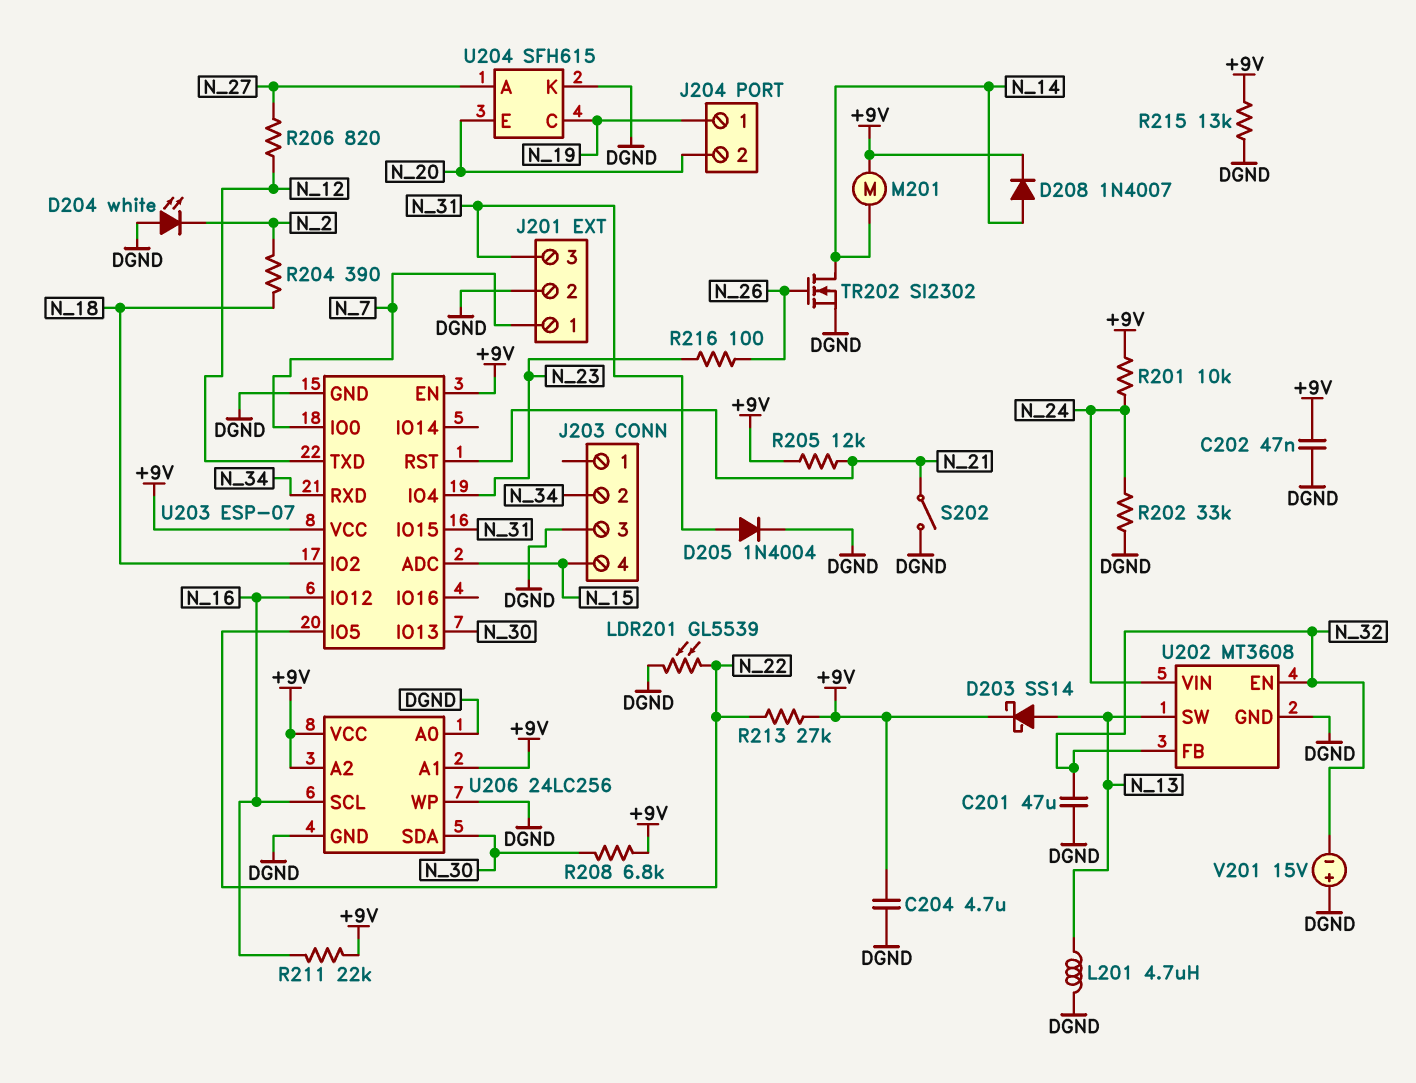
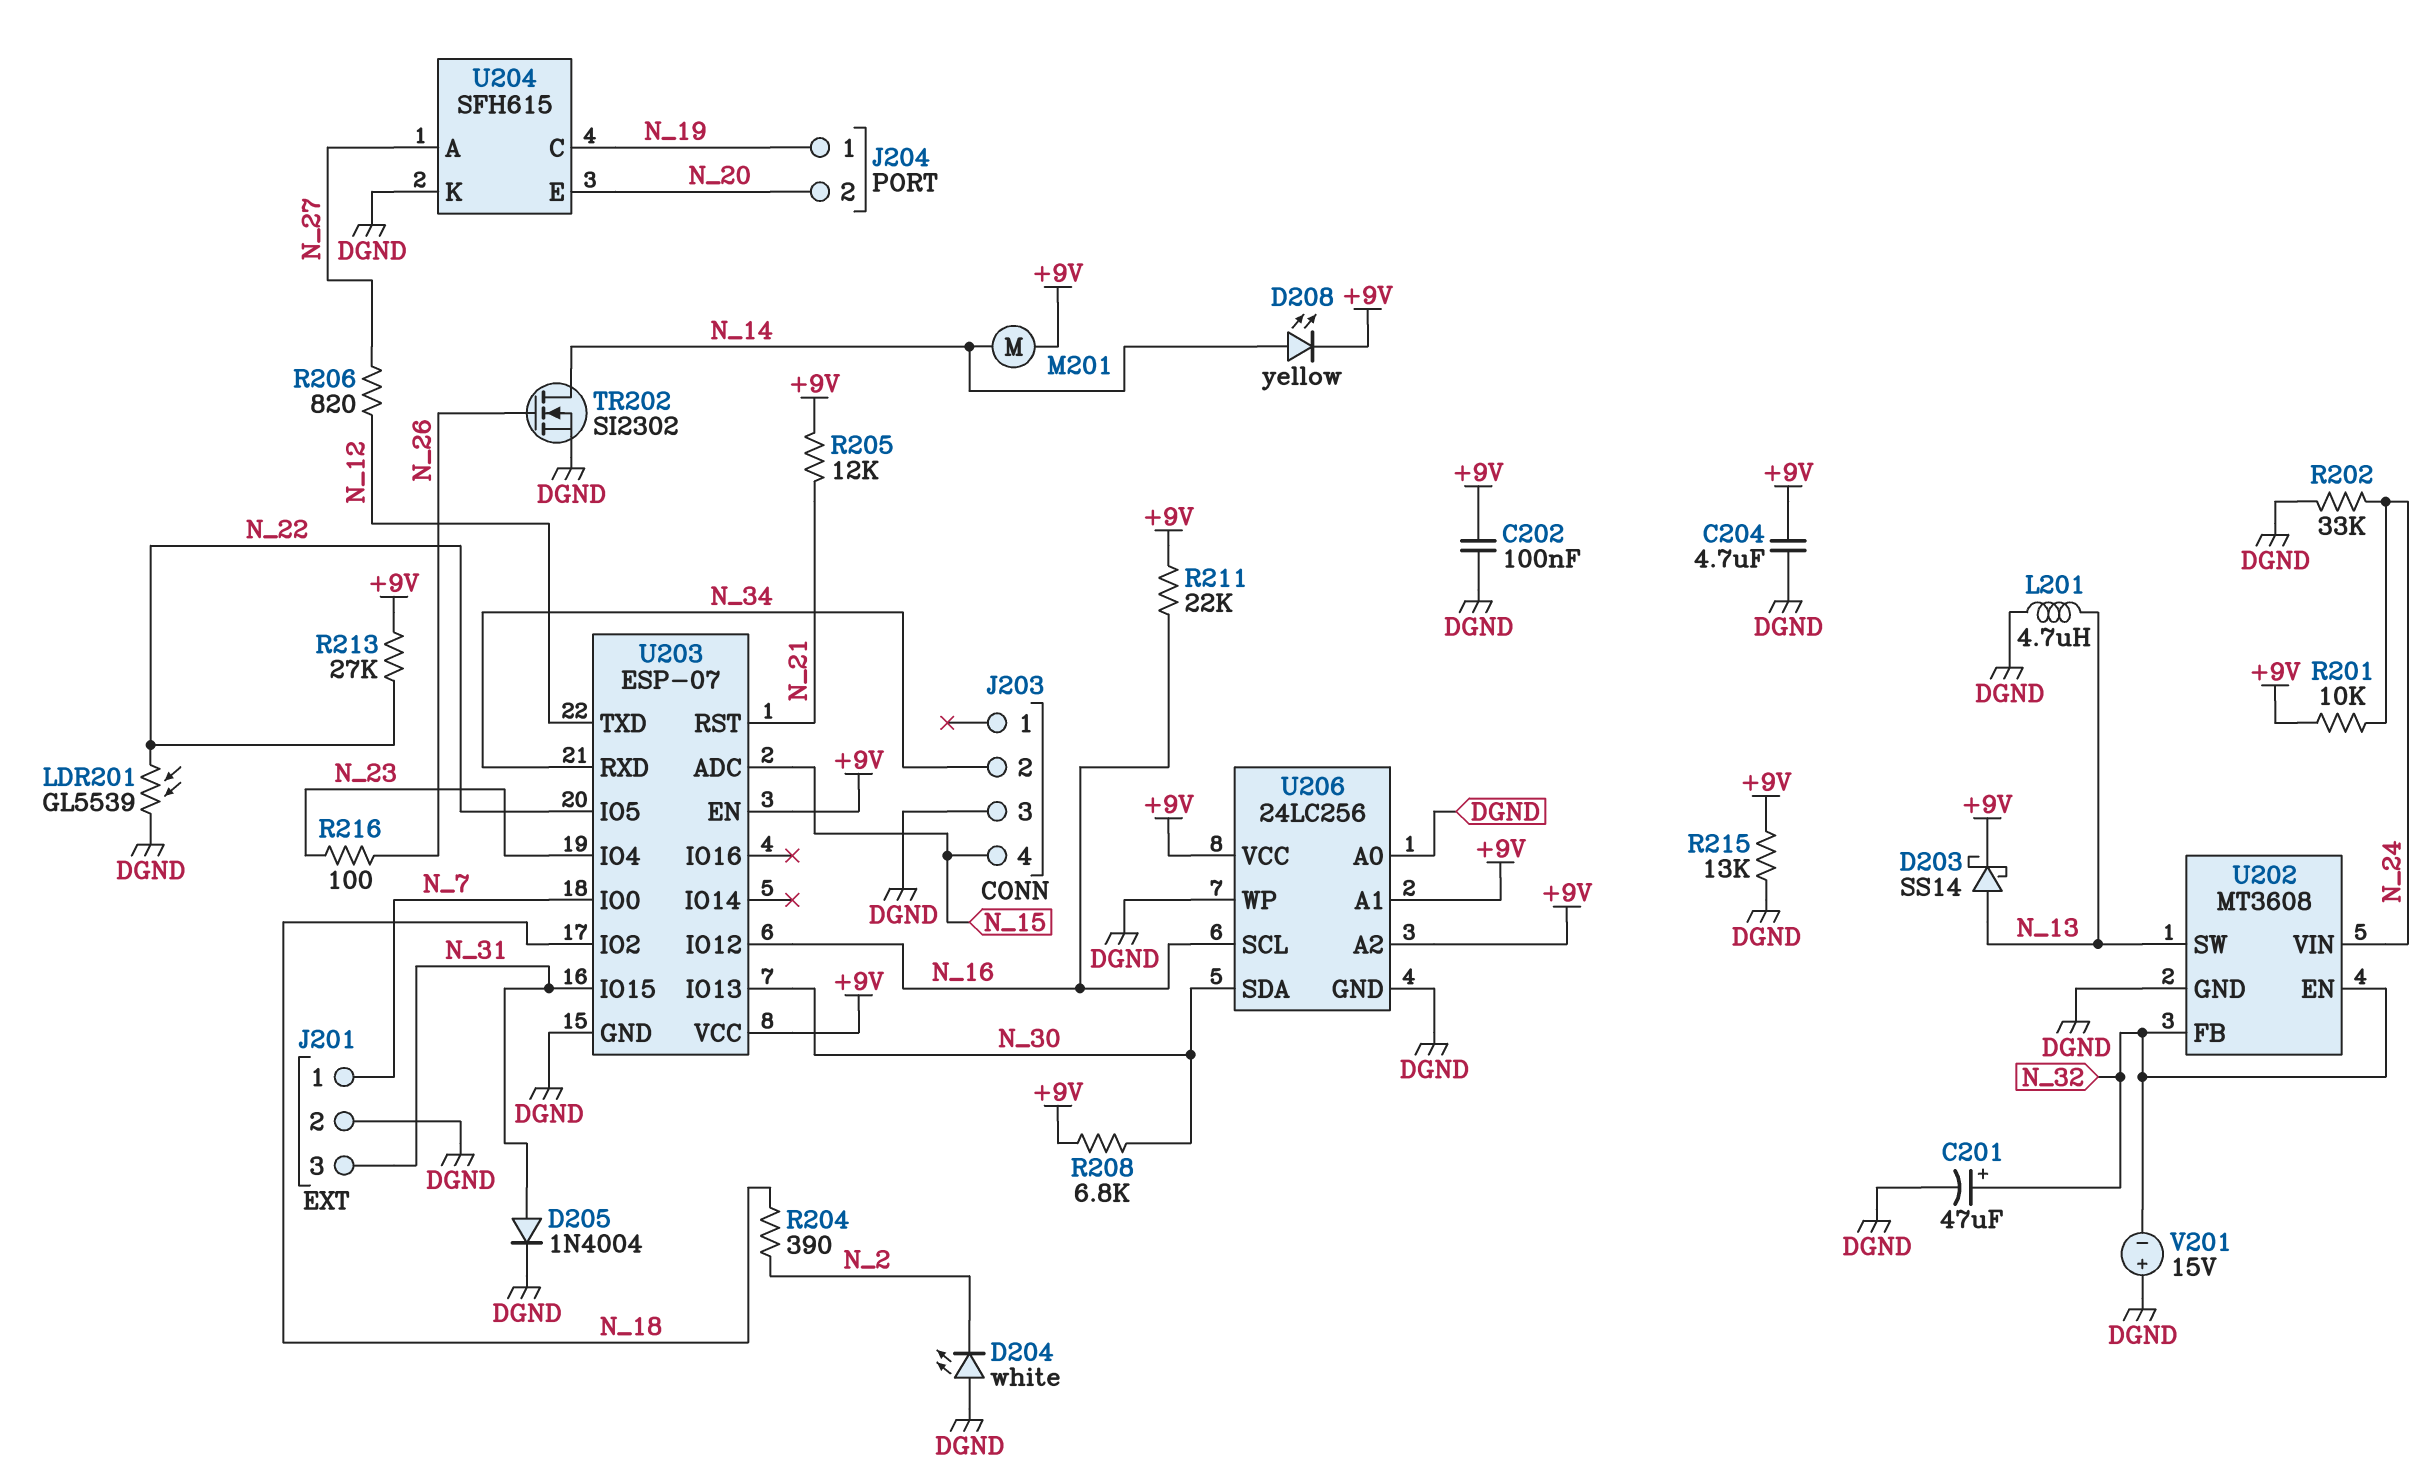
C201: 47uF (DGND, N_32) -> 47uF (plus N_32, minus DGND)
C202: 47nF (+9V, DGND) -> 100nF (+9V, DGND)
D208: diode 1N4007 (A N_14, K +9V) -> LED yellow (A N_14, K +9V)
S202: switch (DGND, N_21) -> none

